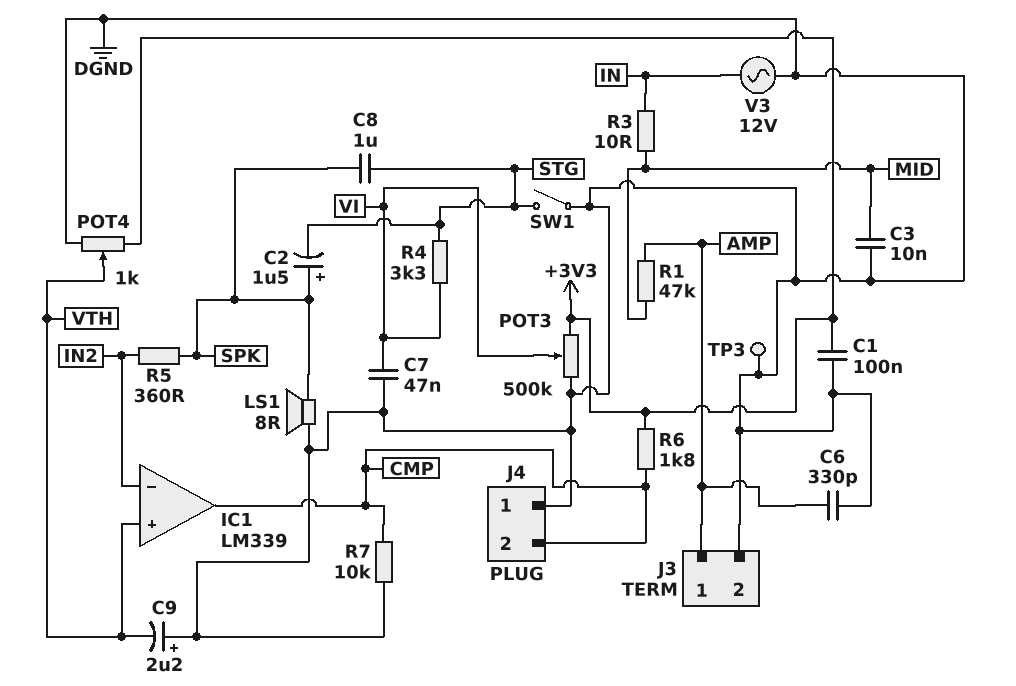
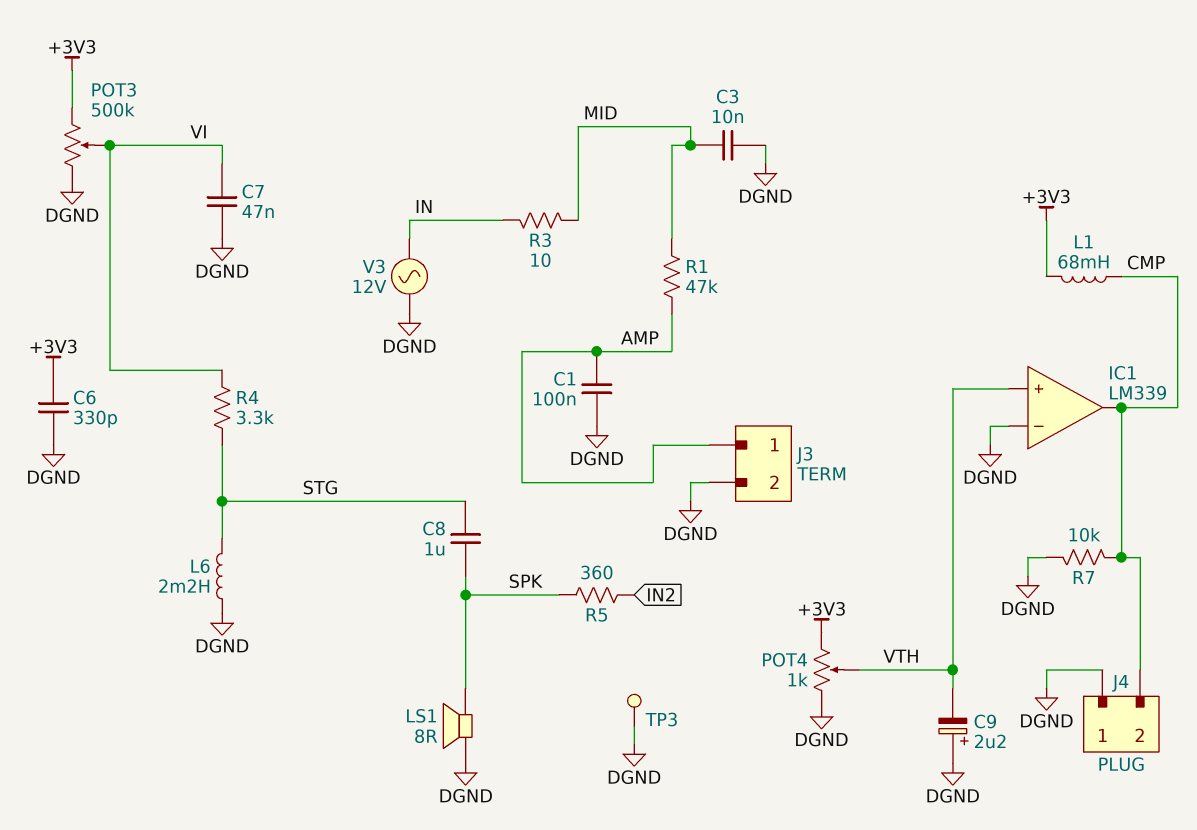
C1: 100nF (+3V3, DGND) -> 100nF (AMP, DGND)
C2: 1.5uF (plus SPK, minus STG) -> none
C6: 330pF (AMP, DGND) -> 330pF (+3V3, DGND)
IC1 pin in-: IN2 -> DGND
L1: none -> 68mH (+3V3, CMP)
L6: none -> 2.2mH (DGND, STG)
R6: 1.8k (+3V3, CMP) -> none
SW1: switch (DGND, STG) -> none

